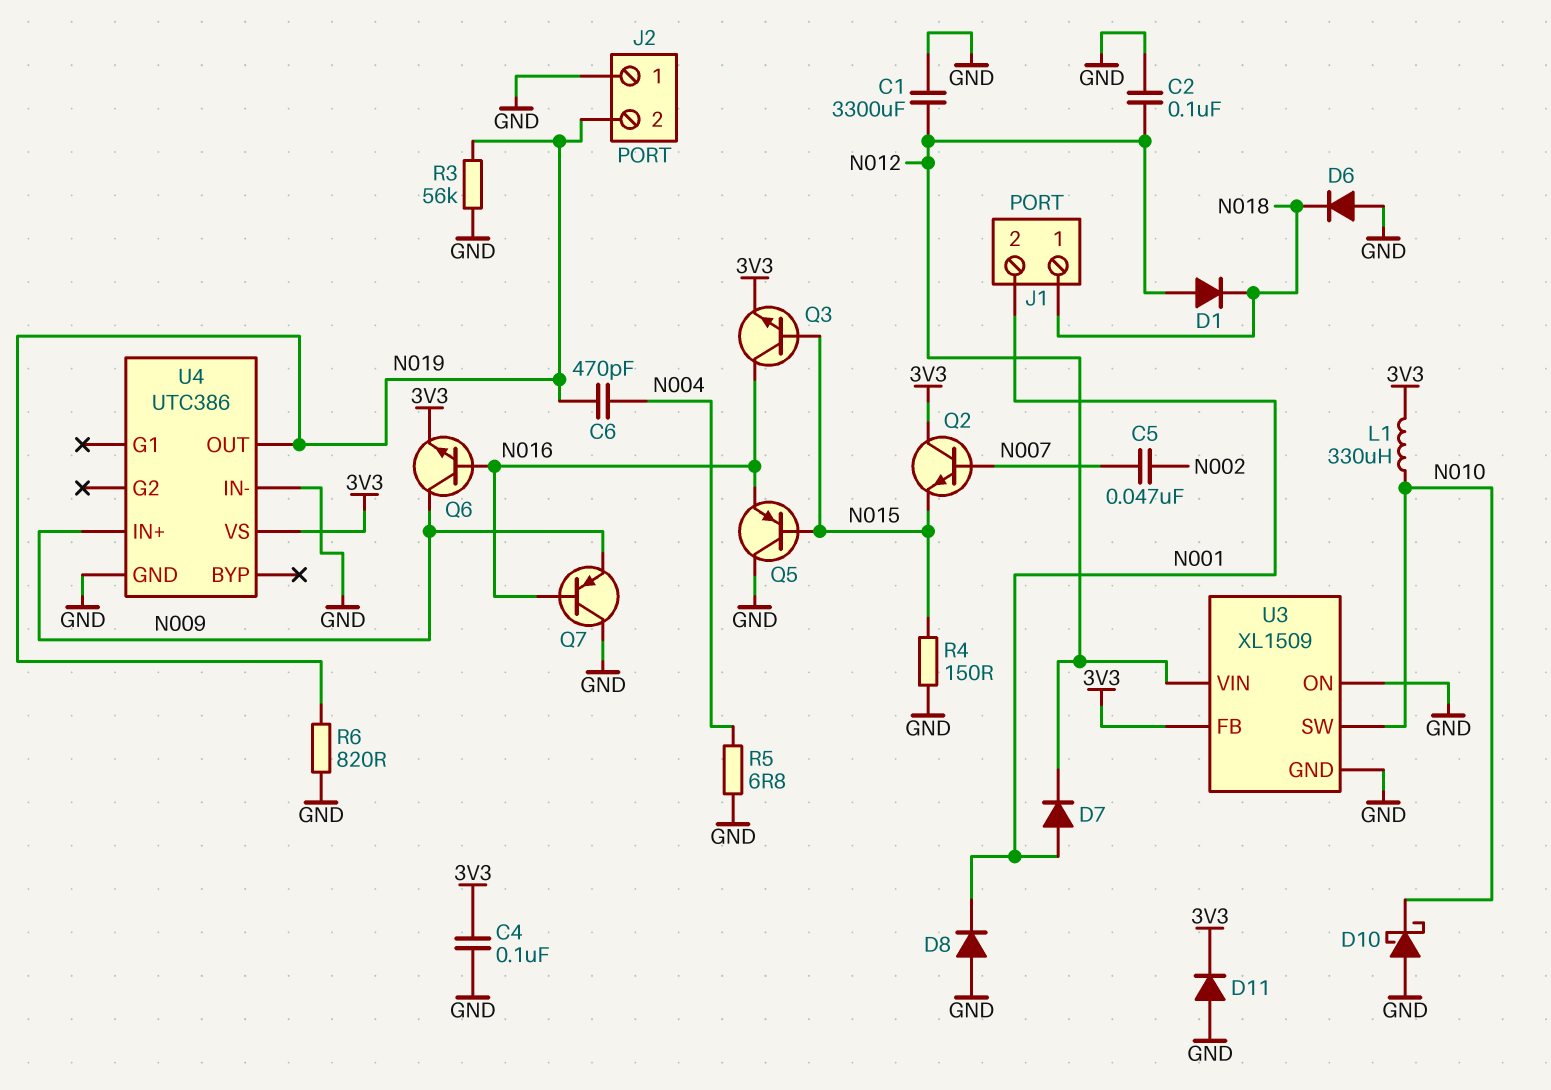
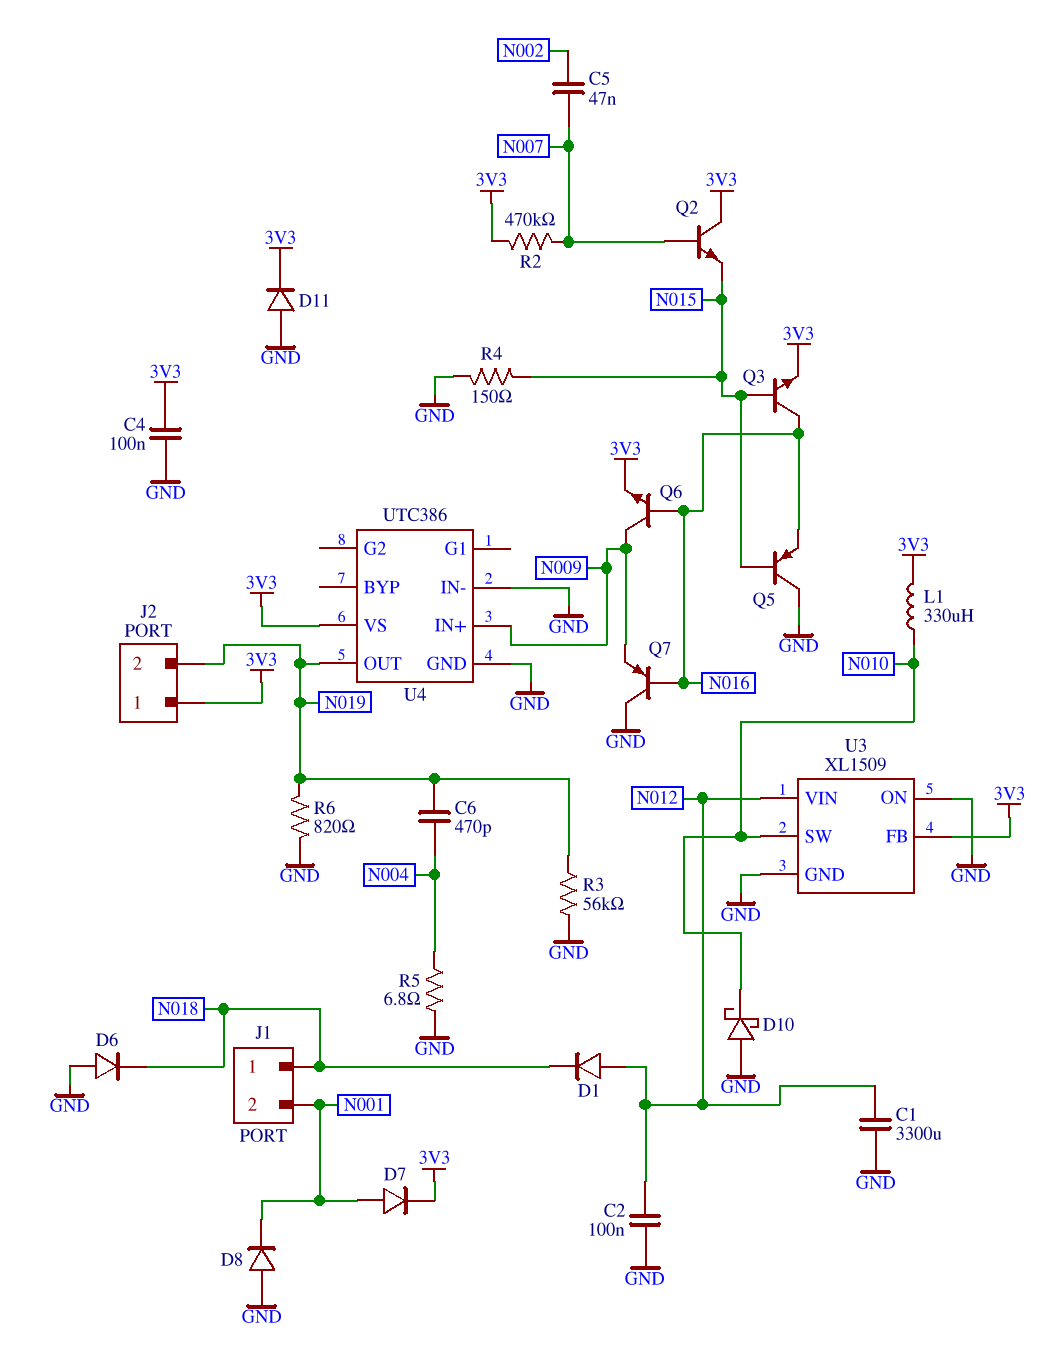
D7: diode (A N001, K N012) -> diode (A N001, K 3V3)
J2 pin 1: GND -> 3V3
R2: none -> 470k (3V3, N007)

